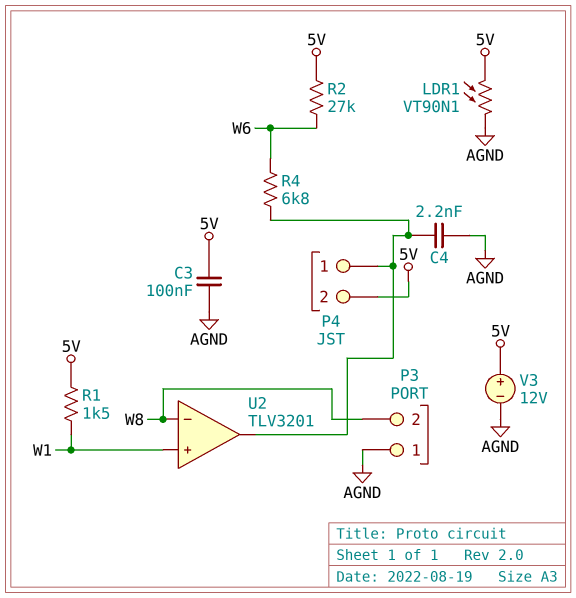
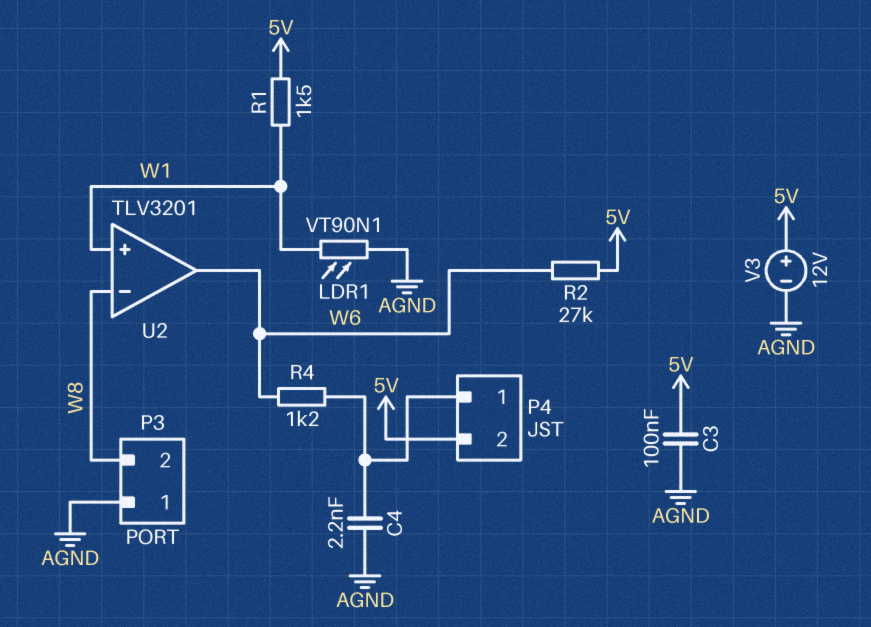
LDR1: VT90N1 (5V, AGND) -> VT90N1 (AGND, W1)
R4: 6.8k (P4/1, W6) -> 1.2k (P4/1, W6)
U2 pin out: P4/1 -> W6

